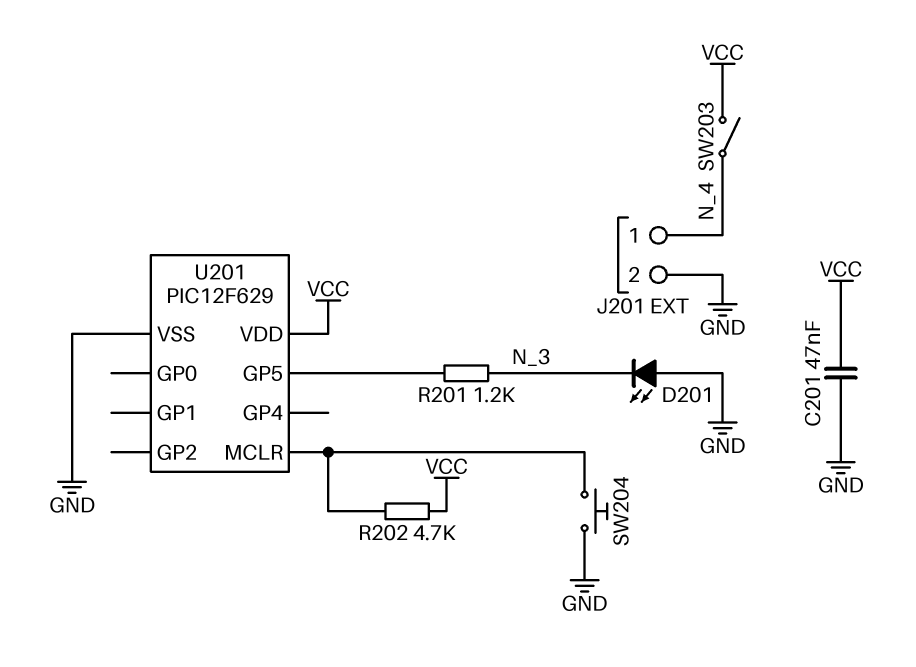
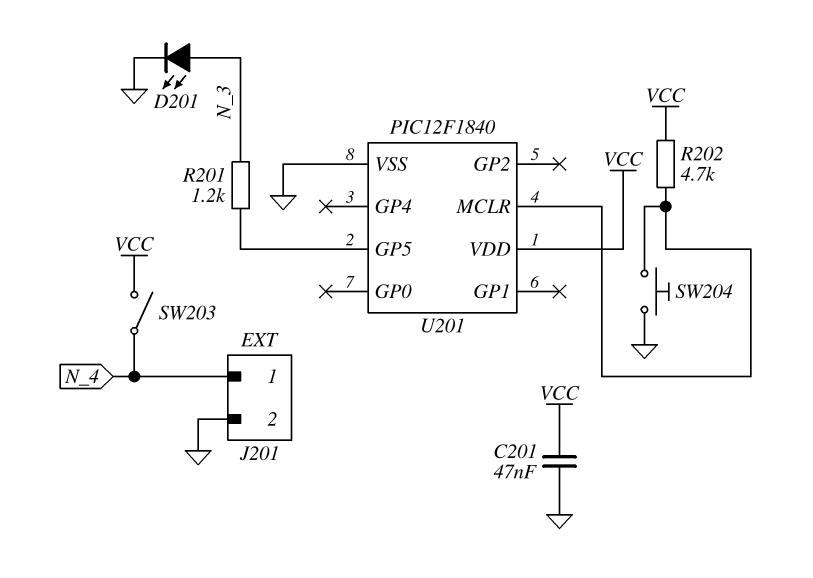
D201: LED (A GND, K N_3) -> LED (A N_3, K GND)
U201: PIC12F629 -> PIC12F1840

